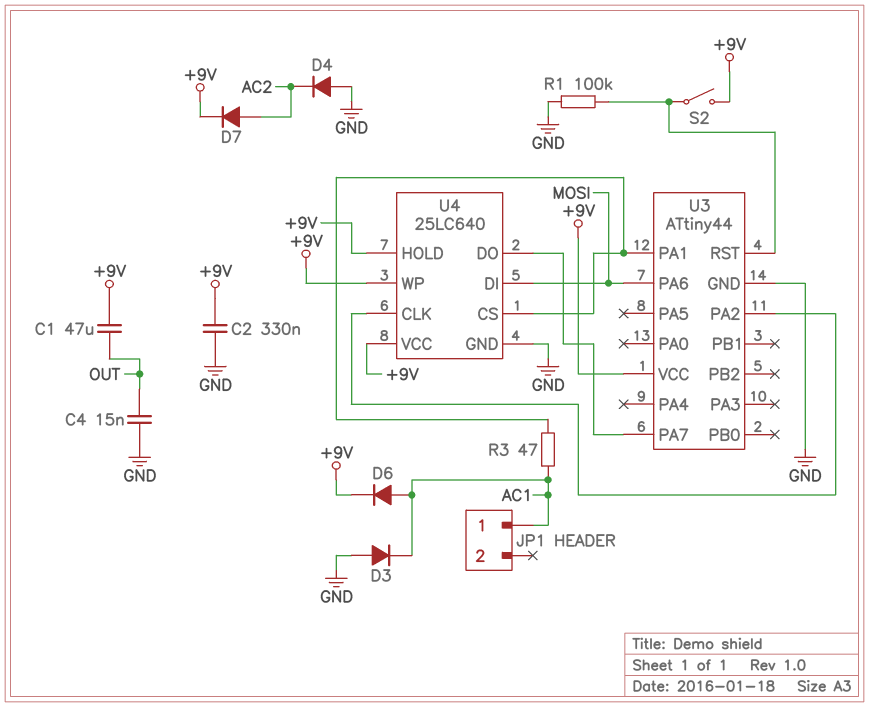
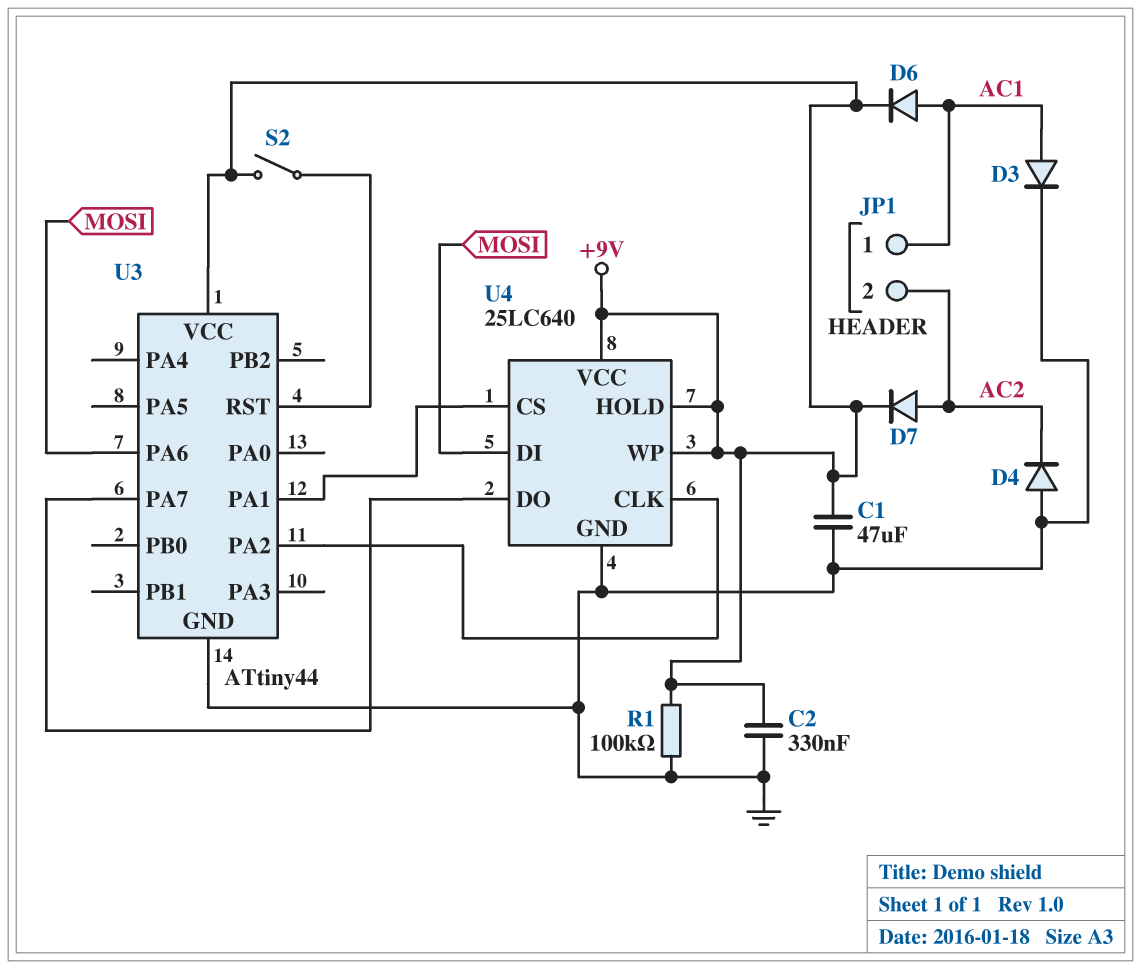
C1: 47uF (+9V, OUT) -> 47uF (+9V, GND)
C4: 15nF (GND, OUT) -> none
D3: diode (A GND, K AC1) -> diode (A AC1, K GND)
JP1 pin 2: none -> AC2
R1: 100k (GND, U3/RST) -> 100k (+9V, GND)
R3: 47 (AC1, U3/PA1) -> none

